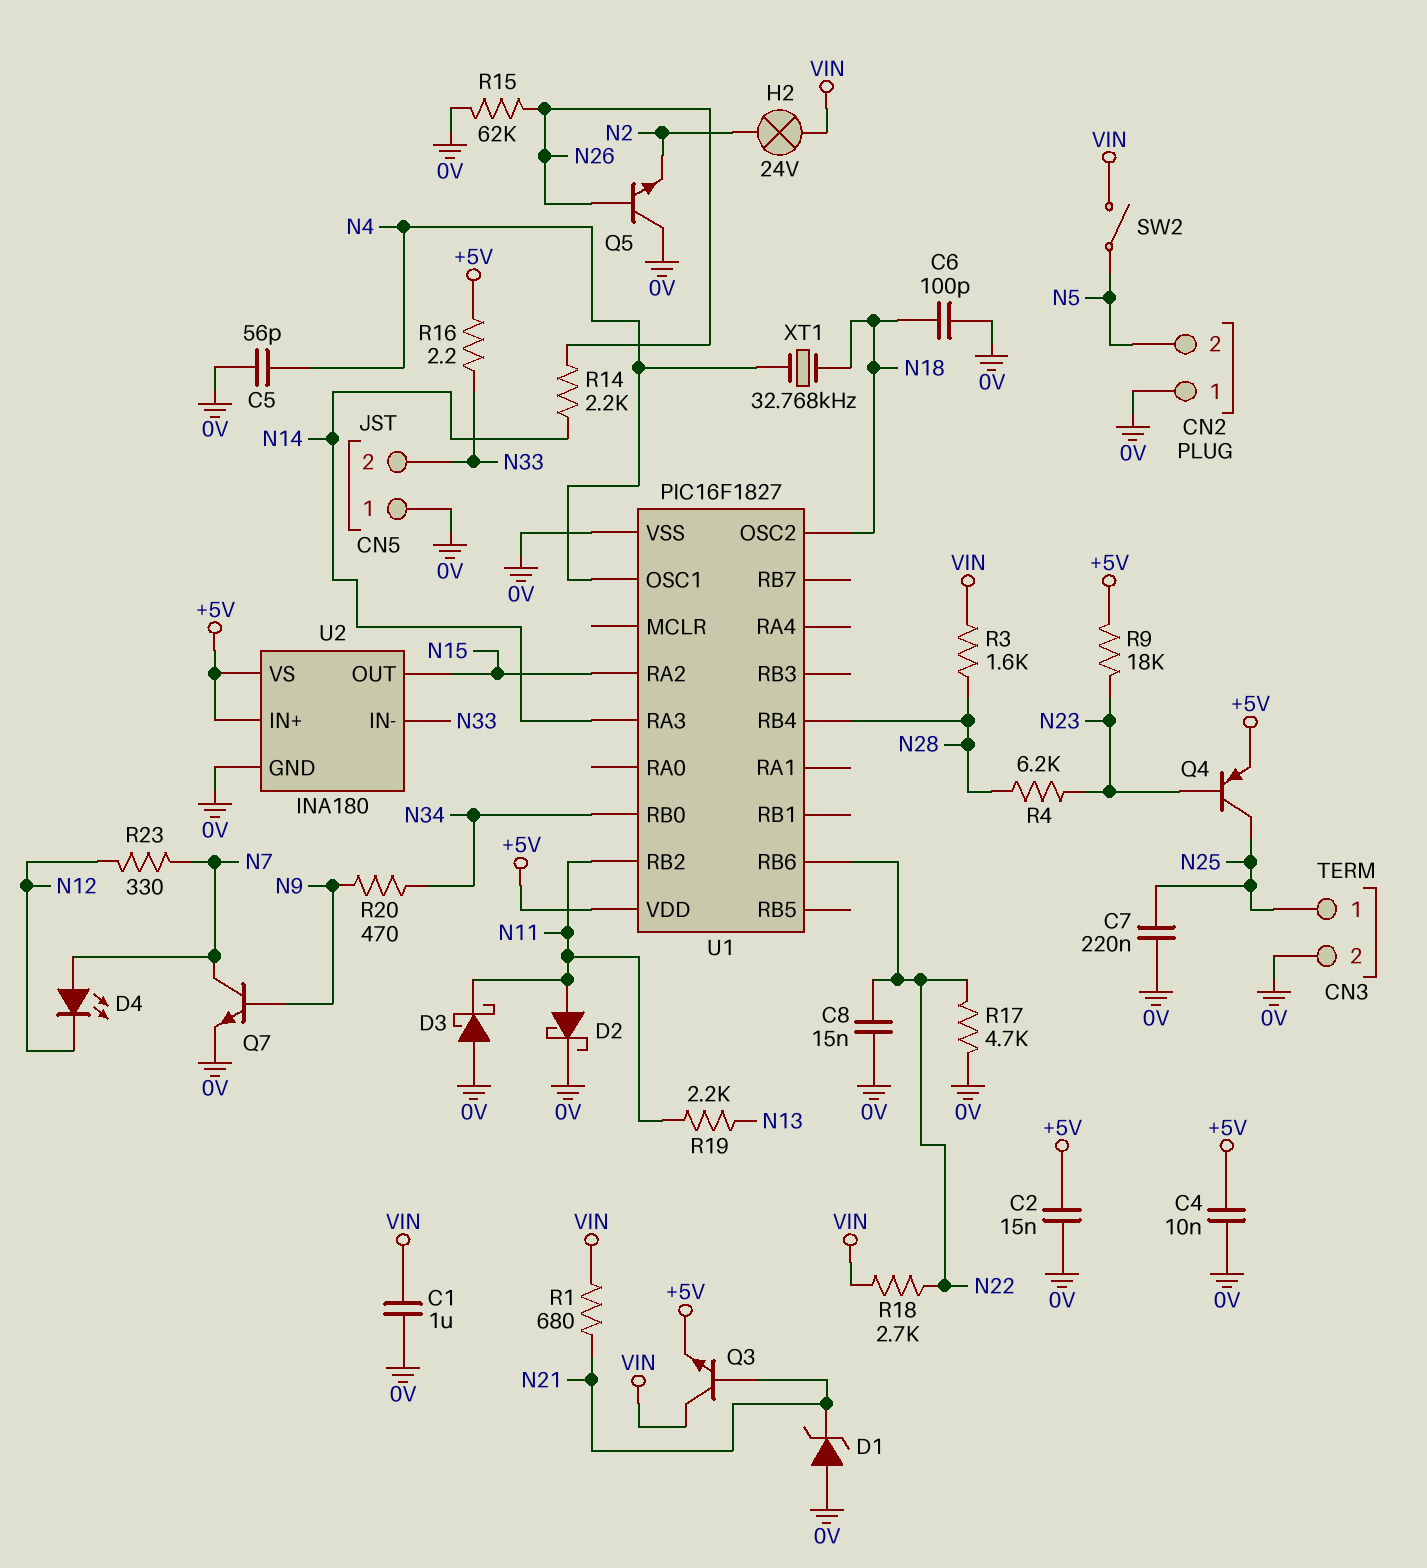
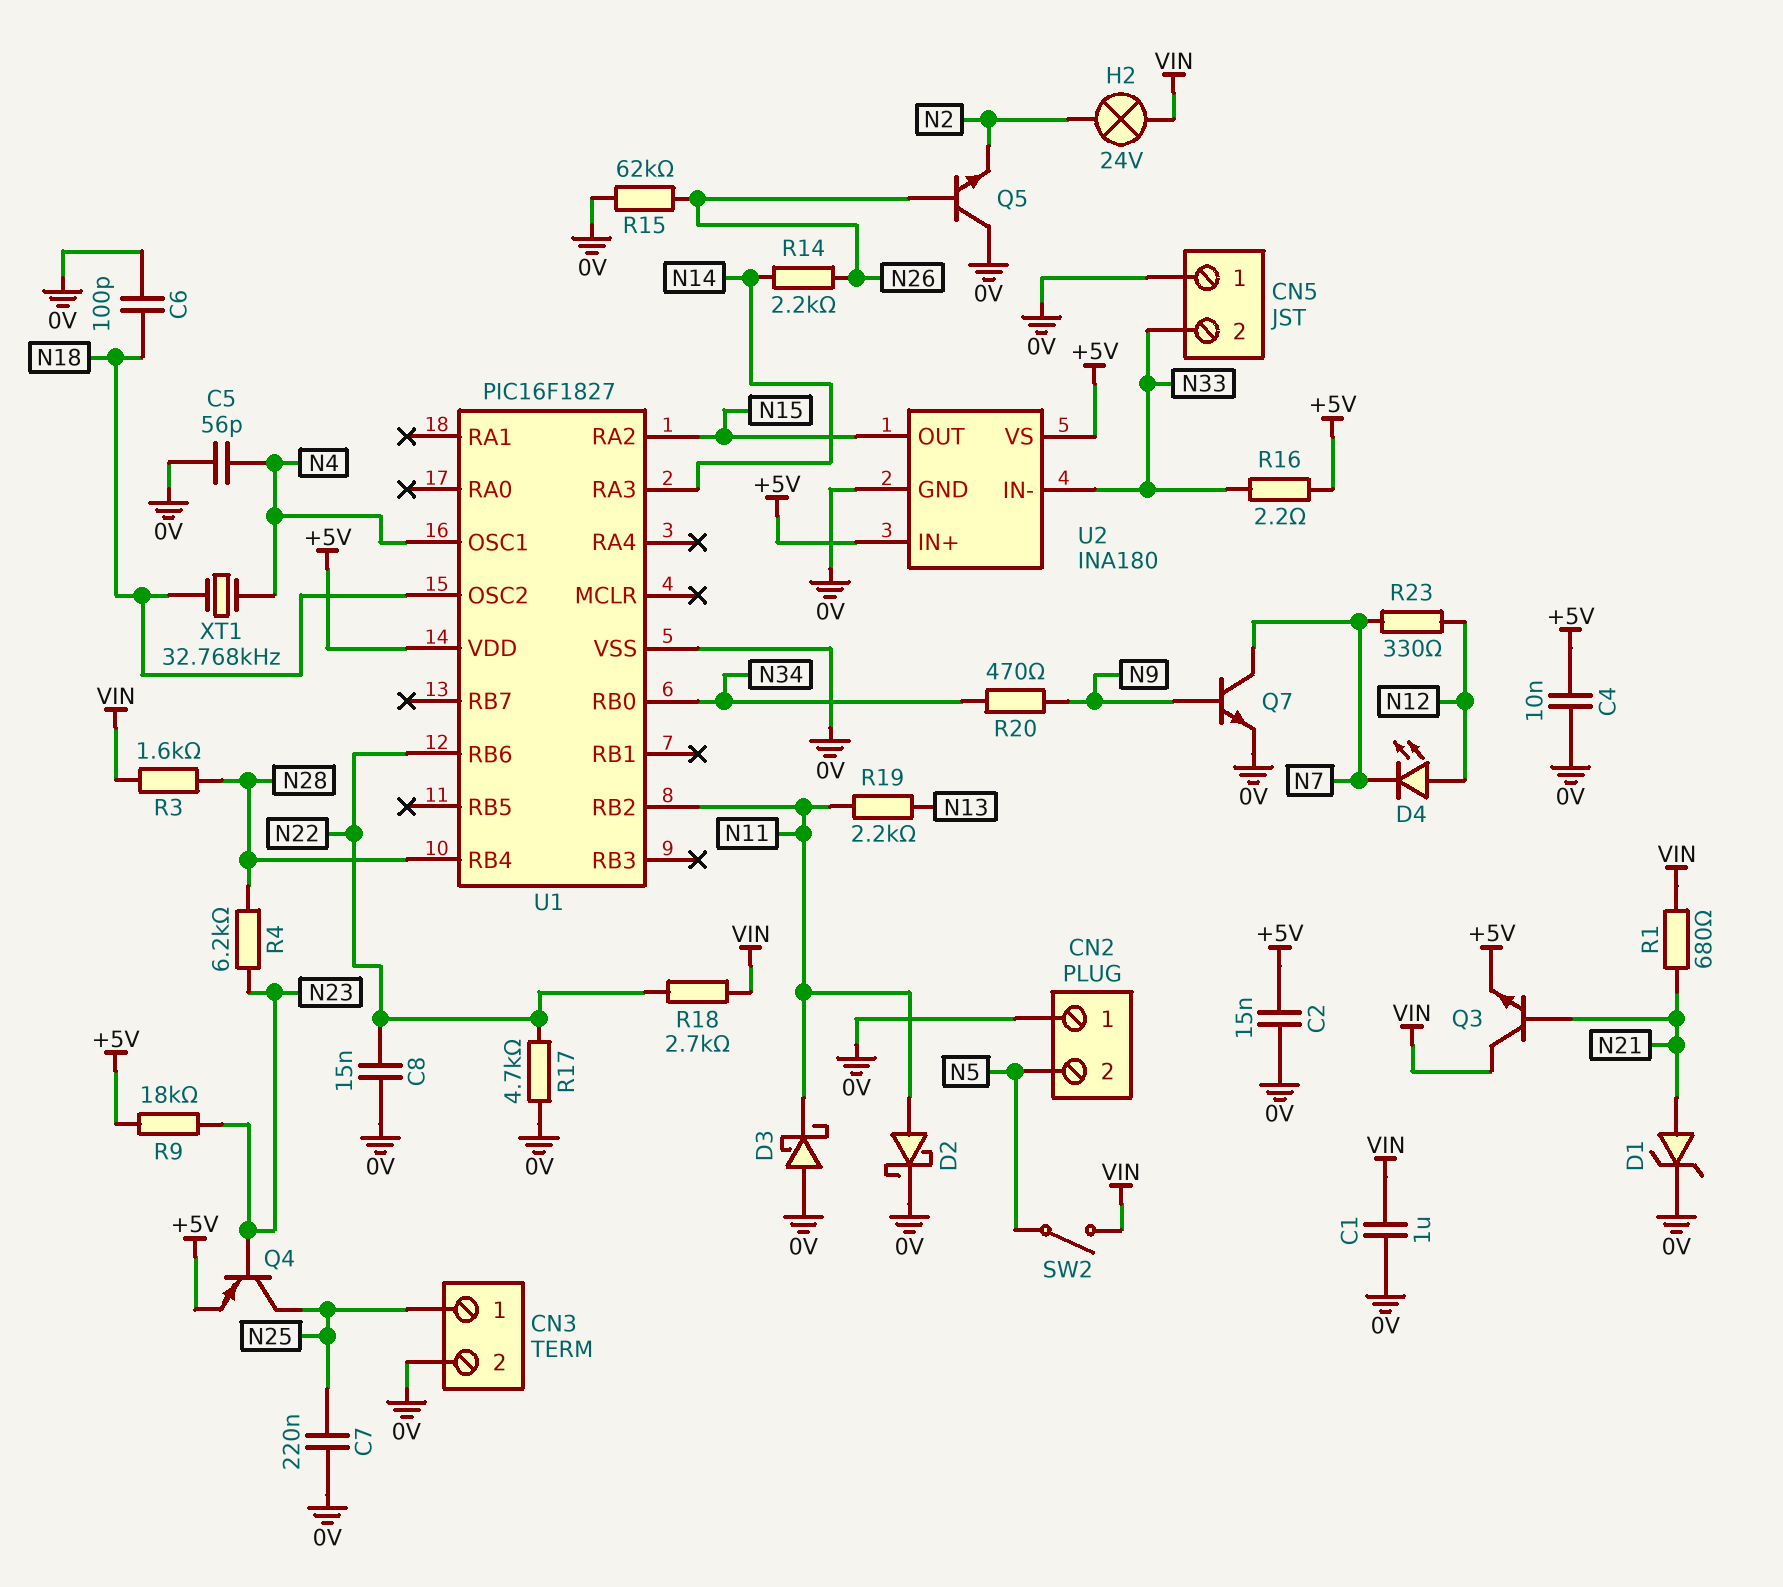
D1: zener (A 0V, K N21) -> zener (A N21, K 0V)
D4: LED (A N7, K N12) -> LED (A N12, K N7)

